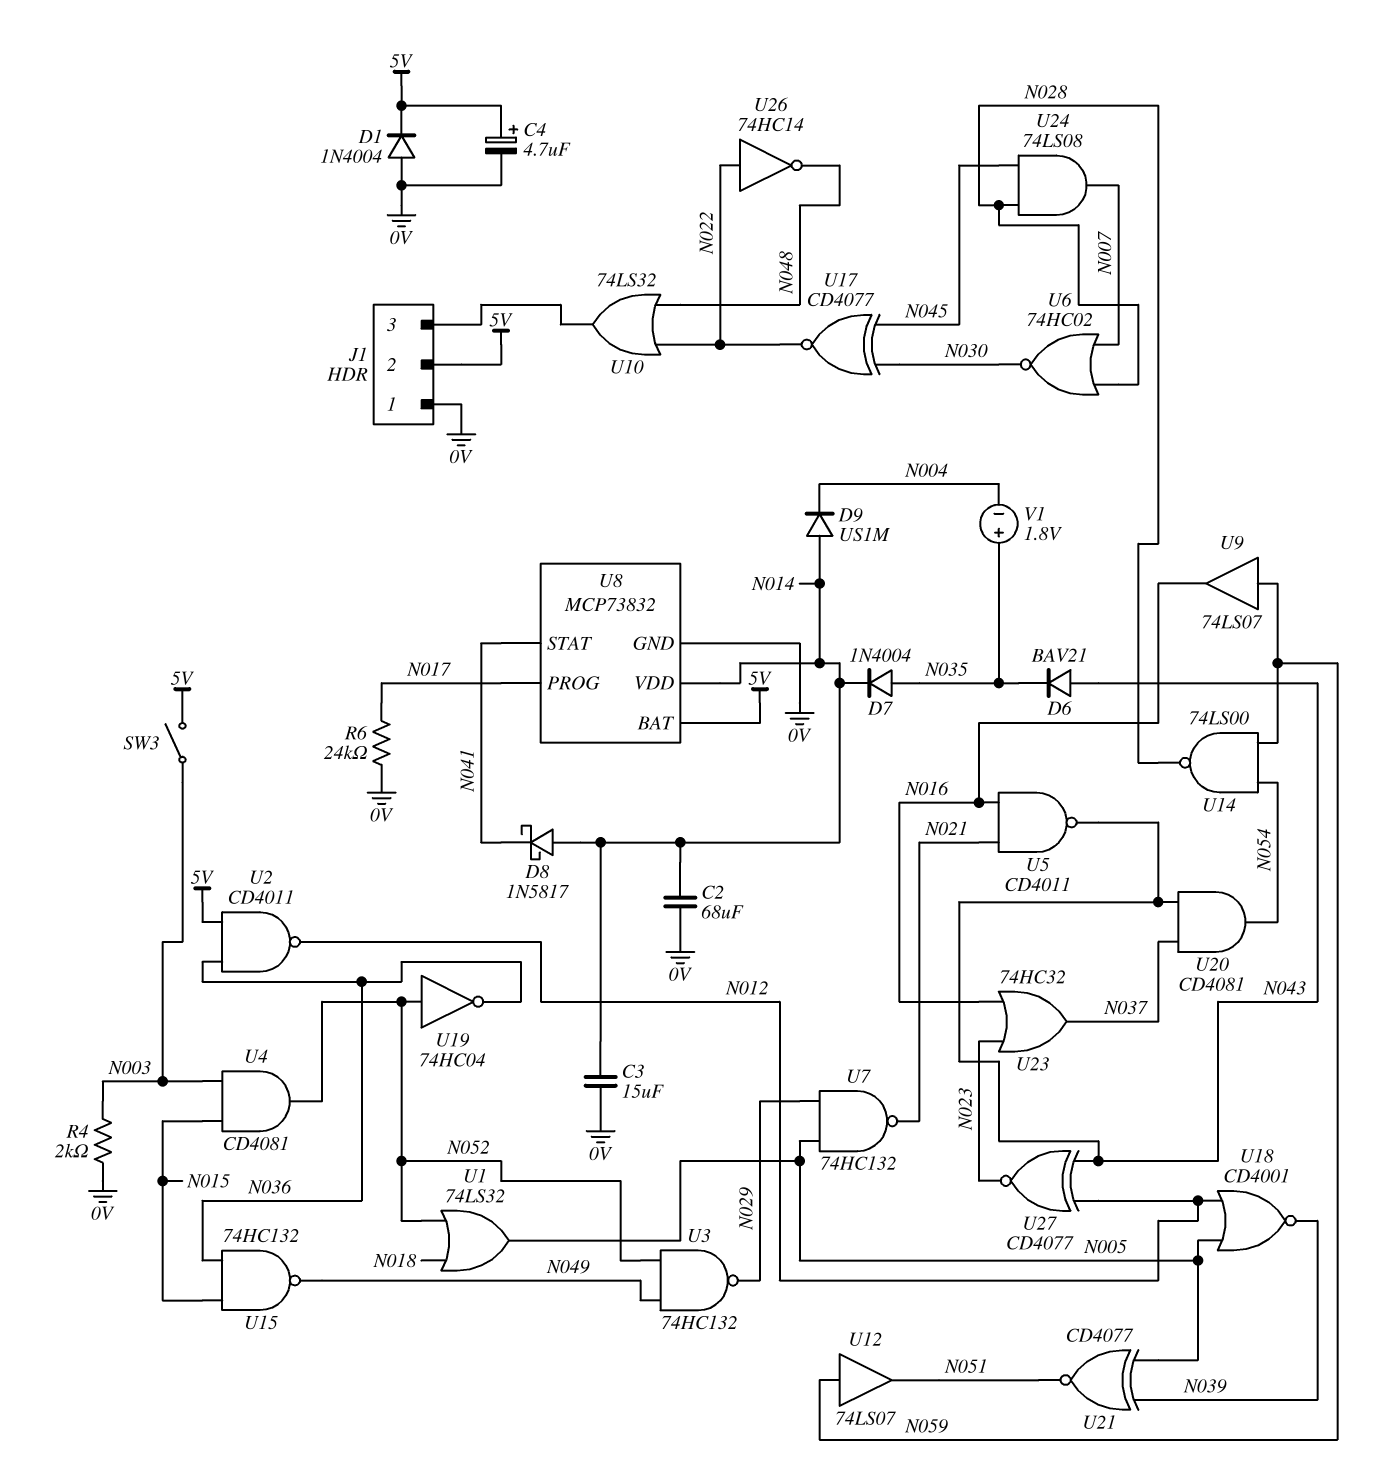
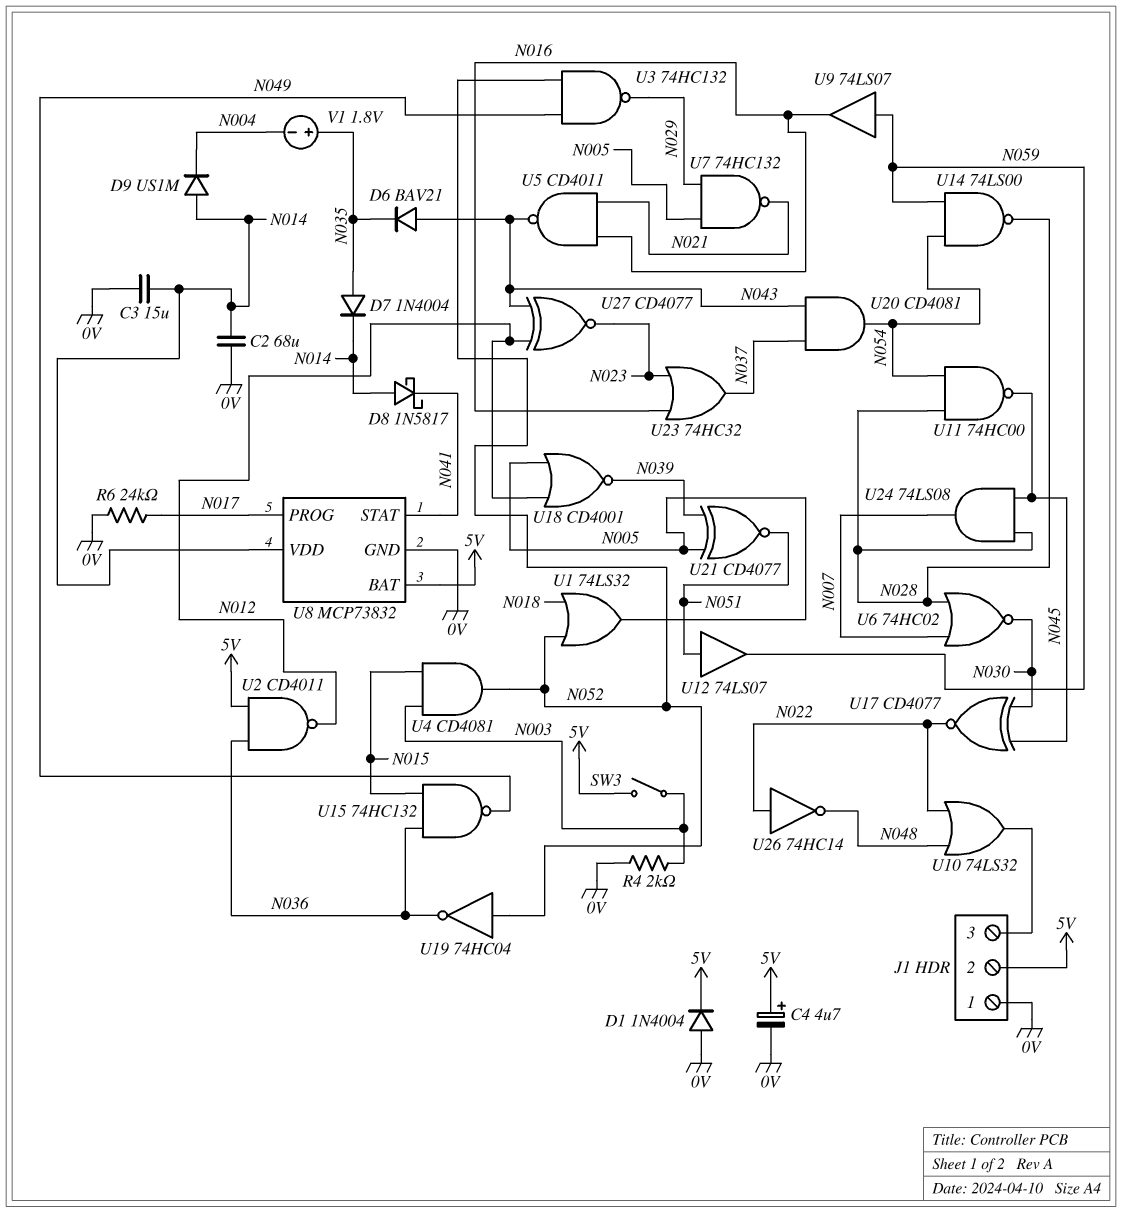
U11: none -> NAND 74HC00 (in N028, in N054, out N045)
U12: buffer 74LS07 (in N059, out N051) -> buffer 74LS07 (in N051, out N059)

